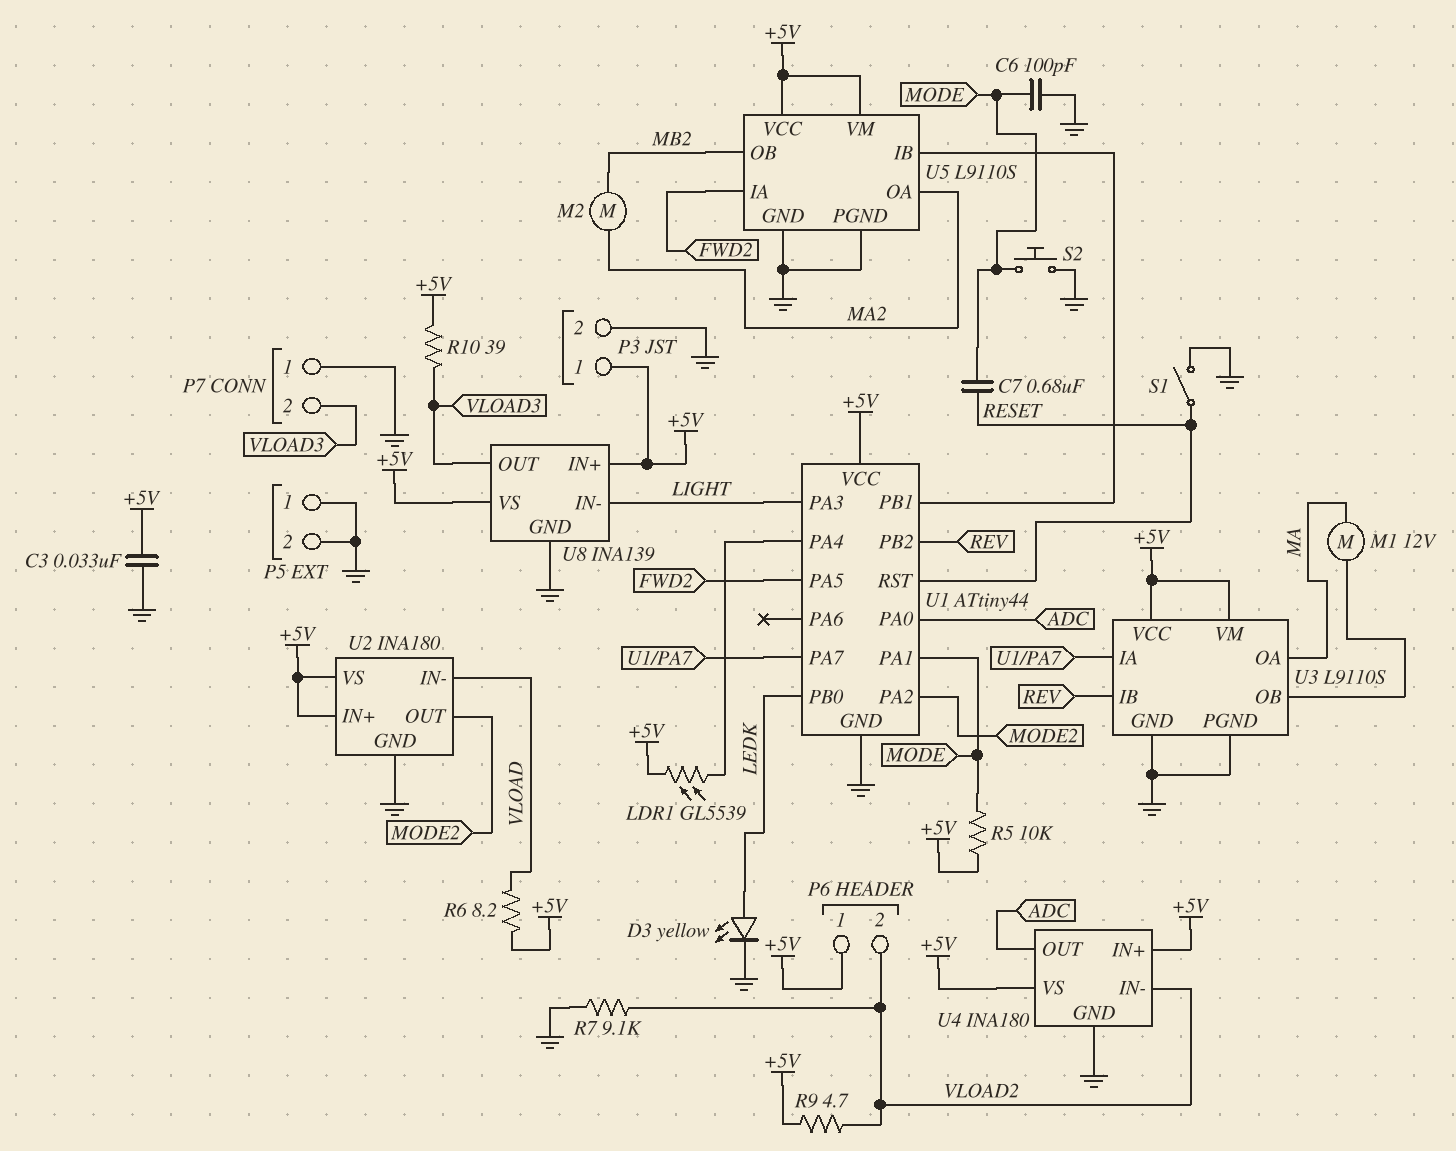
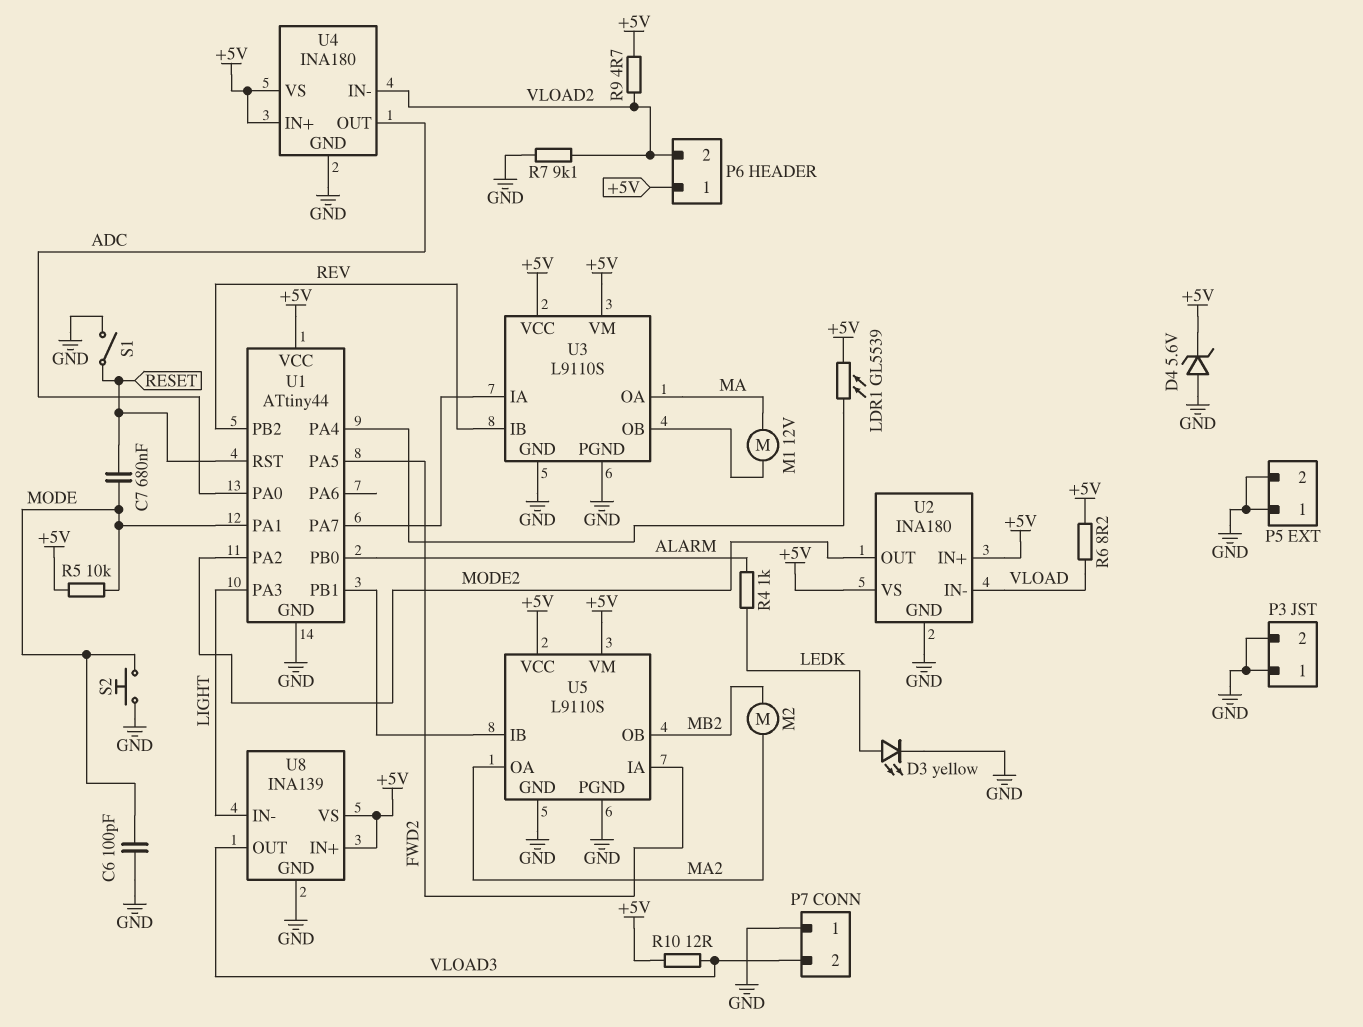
C3: 33nF (+5V, GND) -> none
D4: none -> zener 5.6V (A GND, K +5V)
P3 pin 1: +5V -> GND
R4: none -> 1k (ALARM, LEDK)
R10: 39 (+5V, VLOAD3) -> 12 (+5V, VLOAD3)
U1 pin PB0: LEDK -> ALARM

